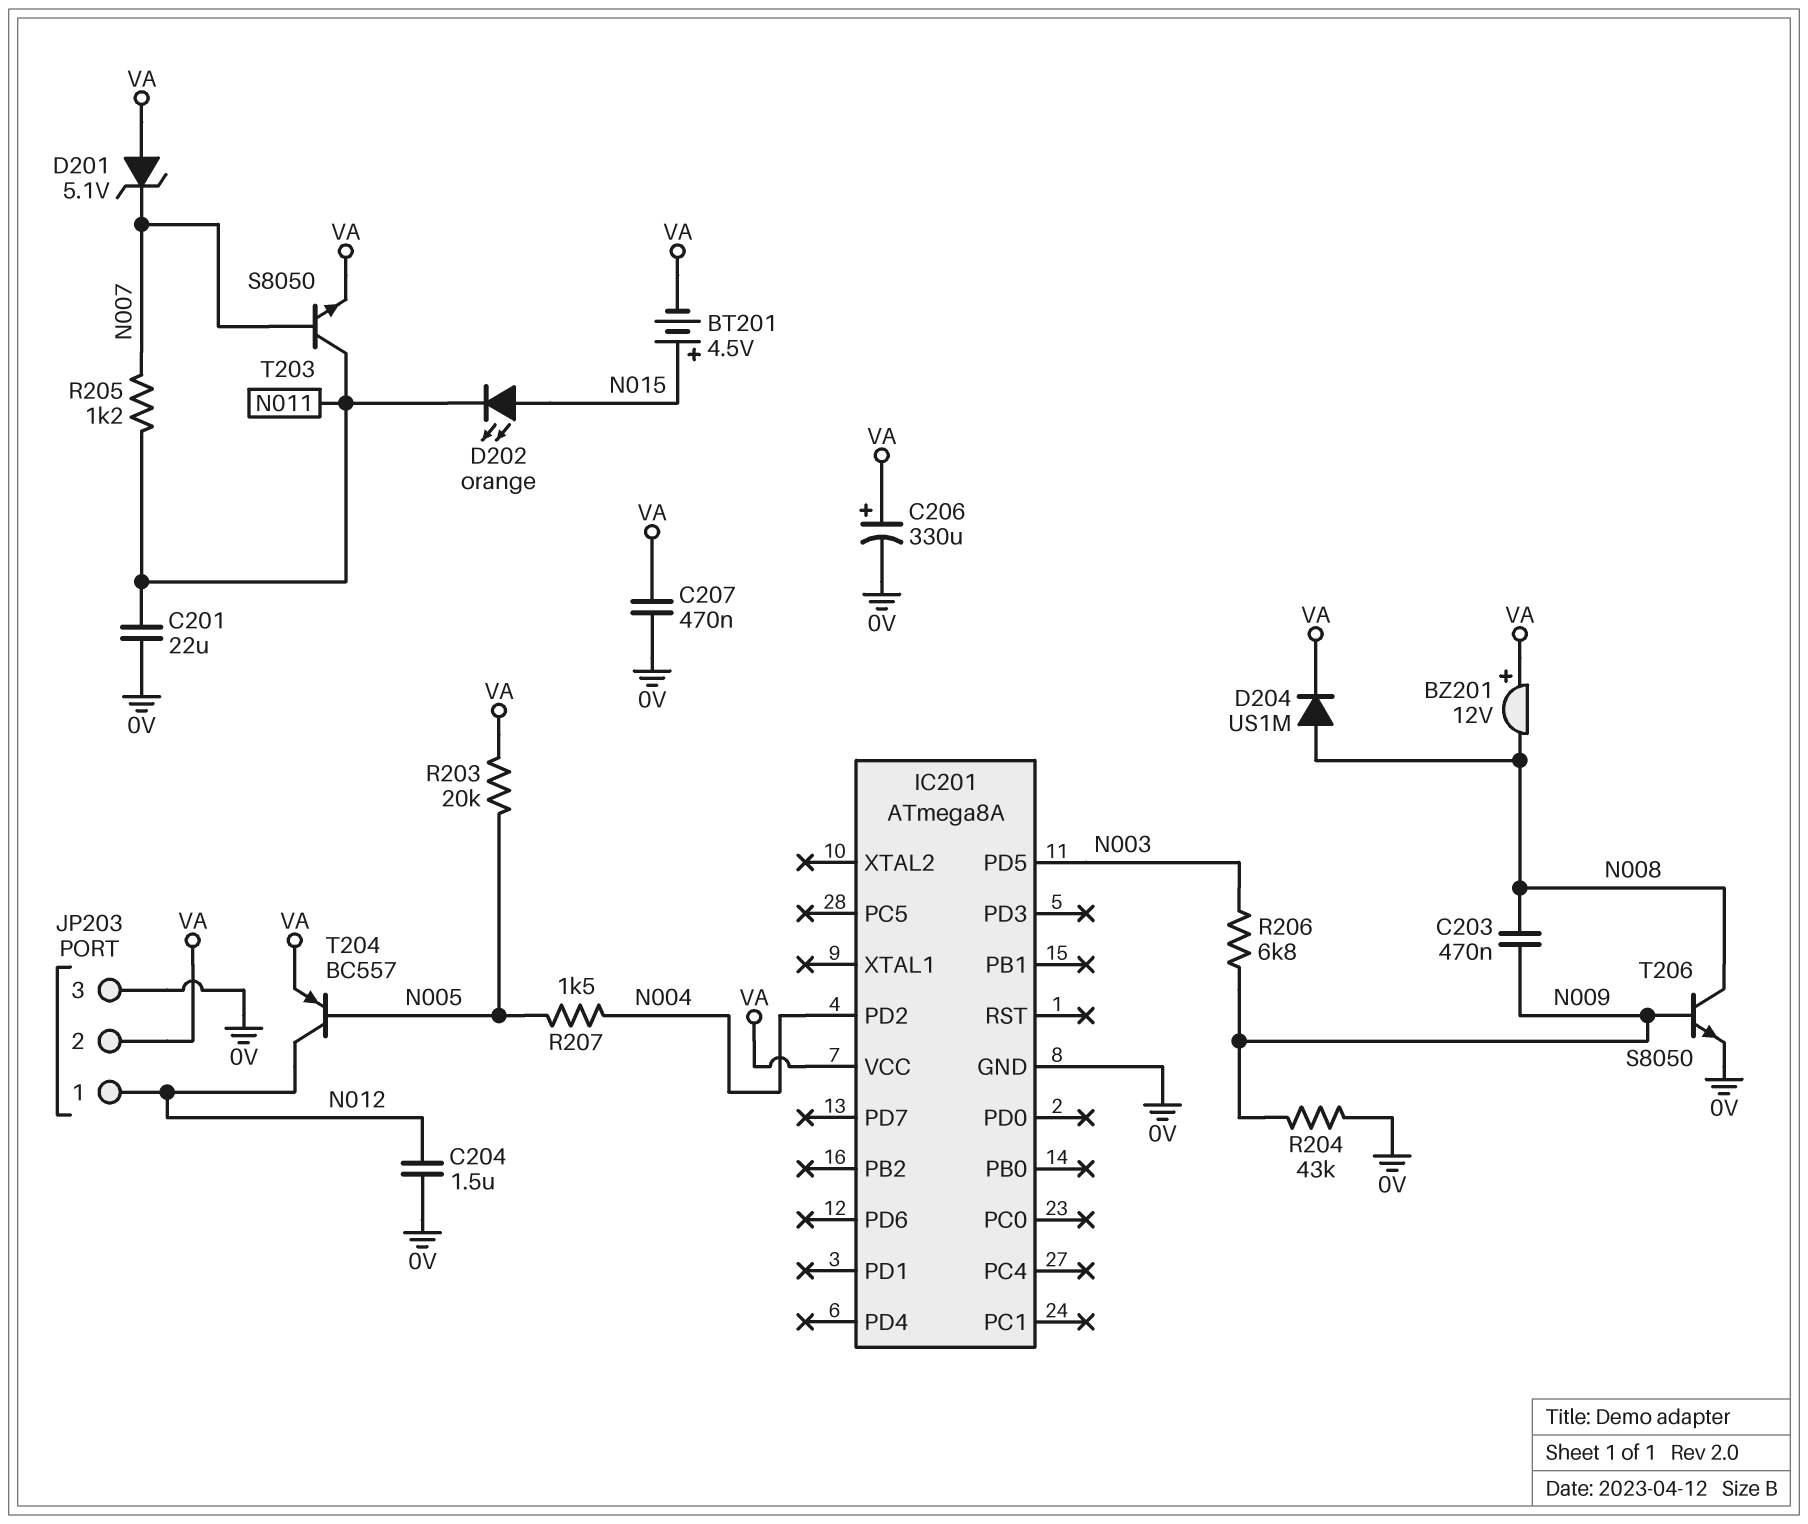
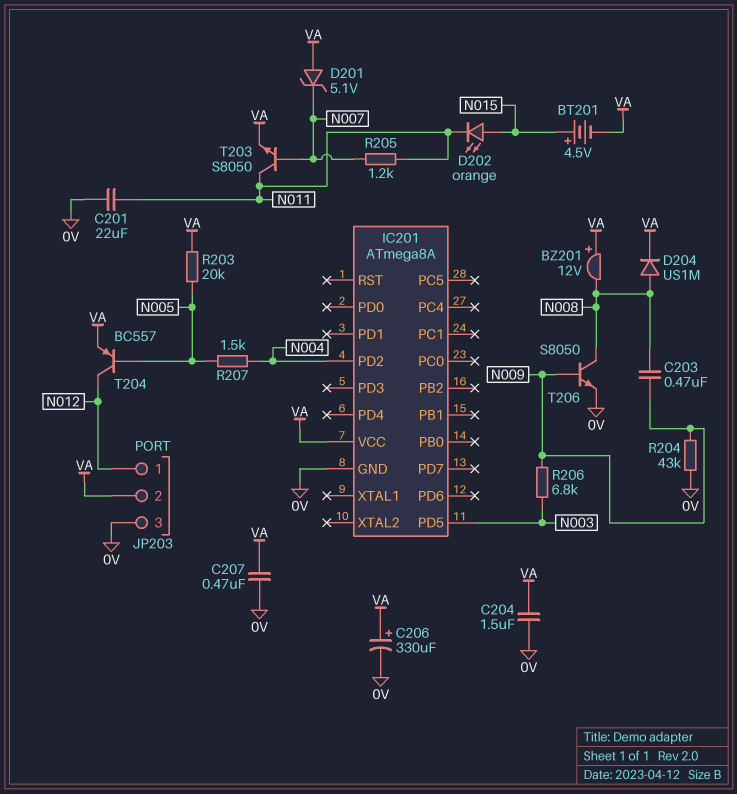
C204: 1.5uF (0V, N012) -> 1.5uF (0V, VA)

